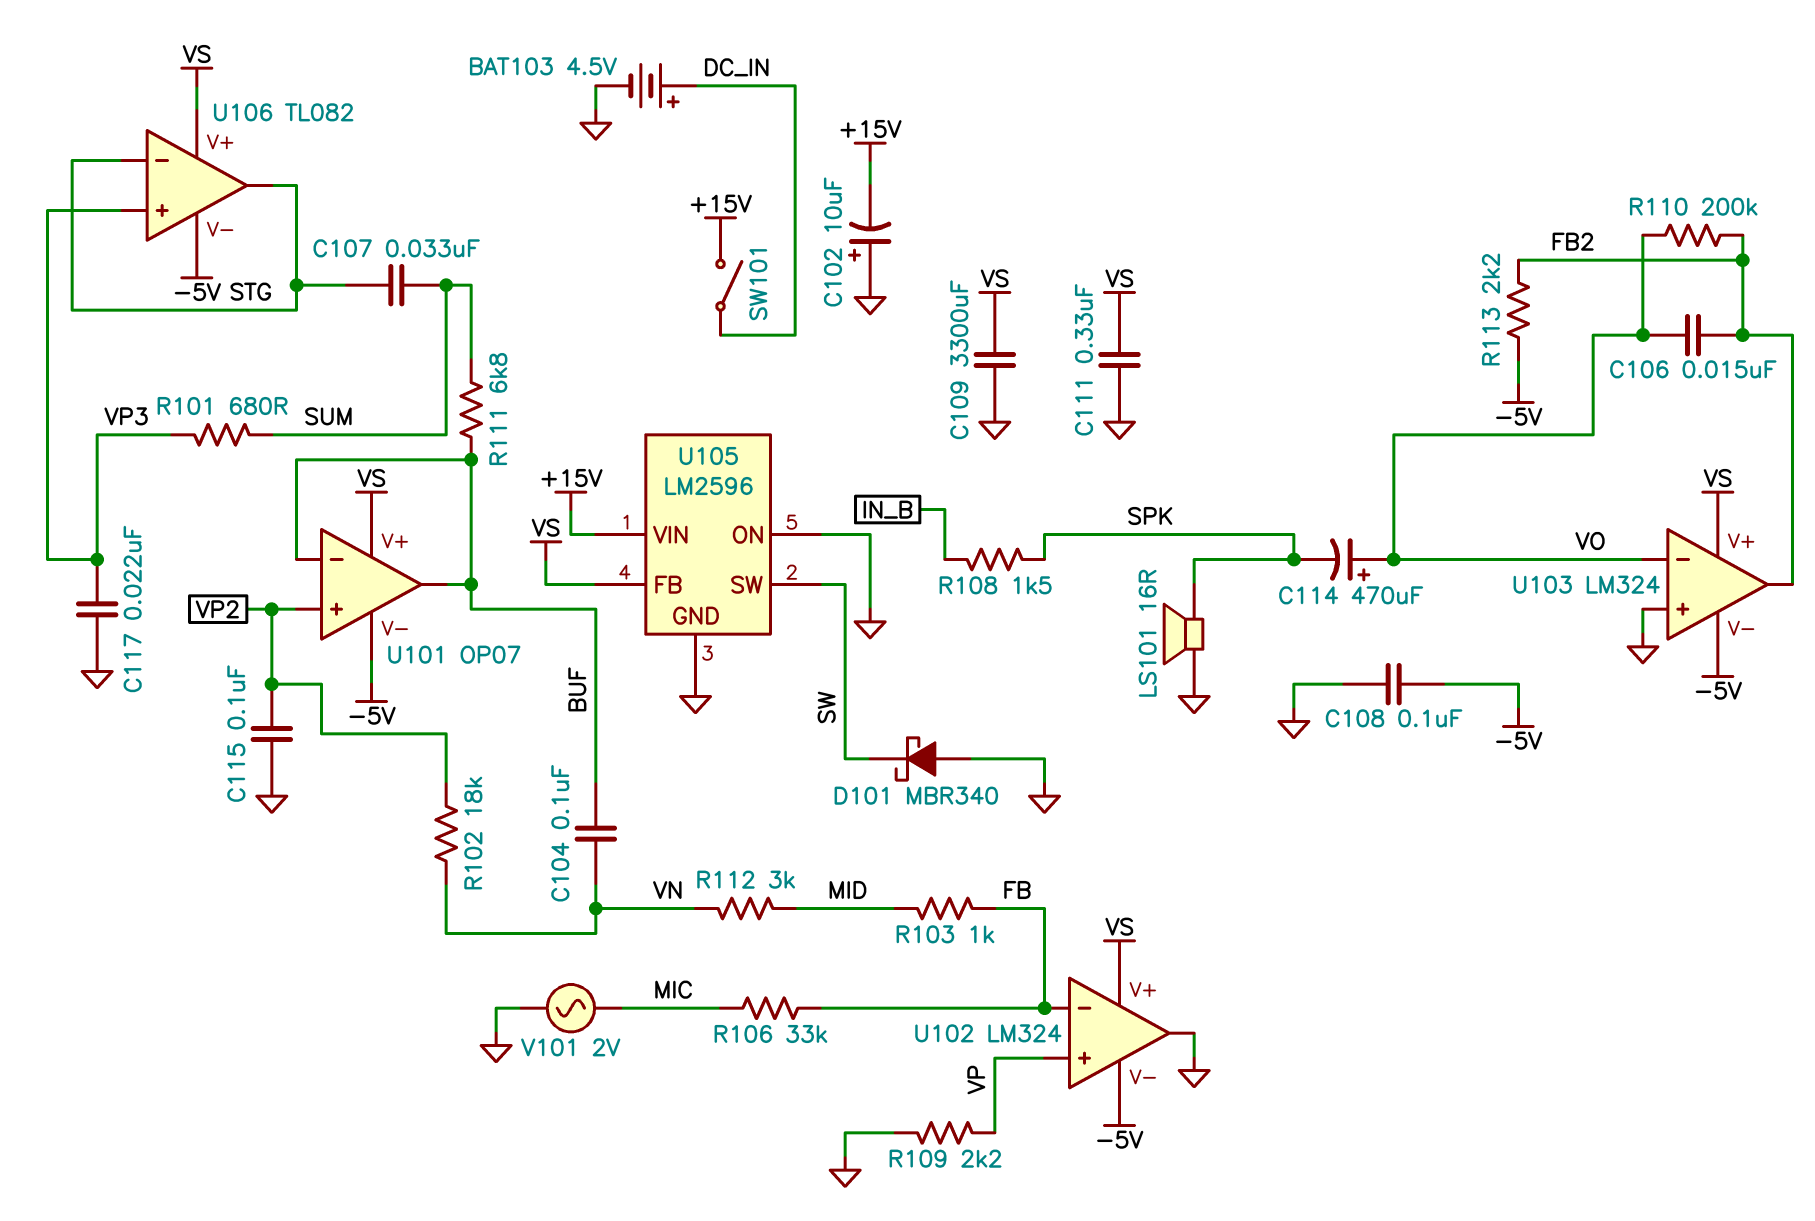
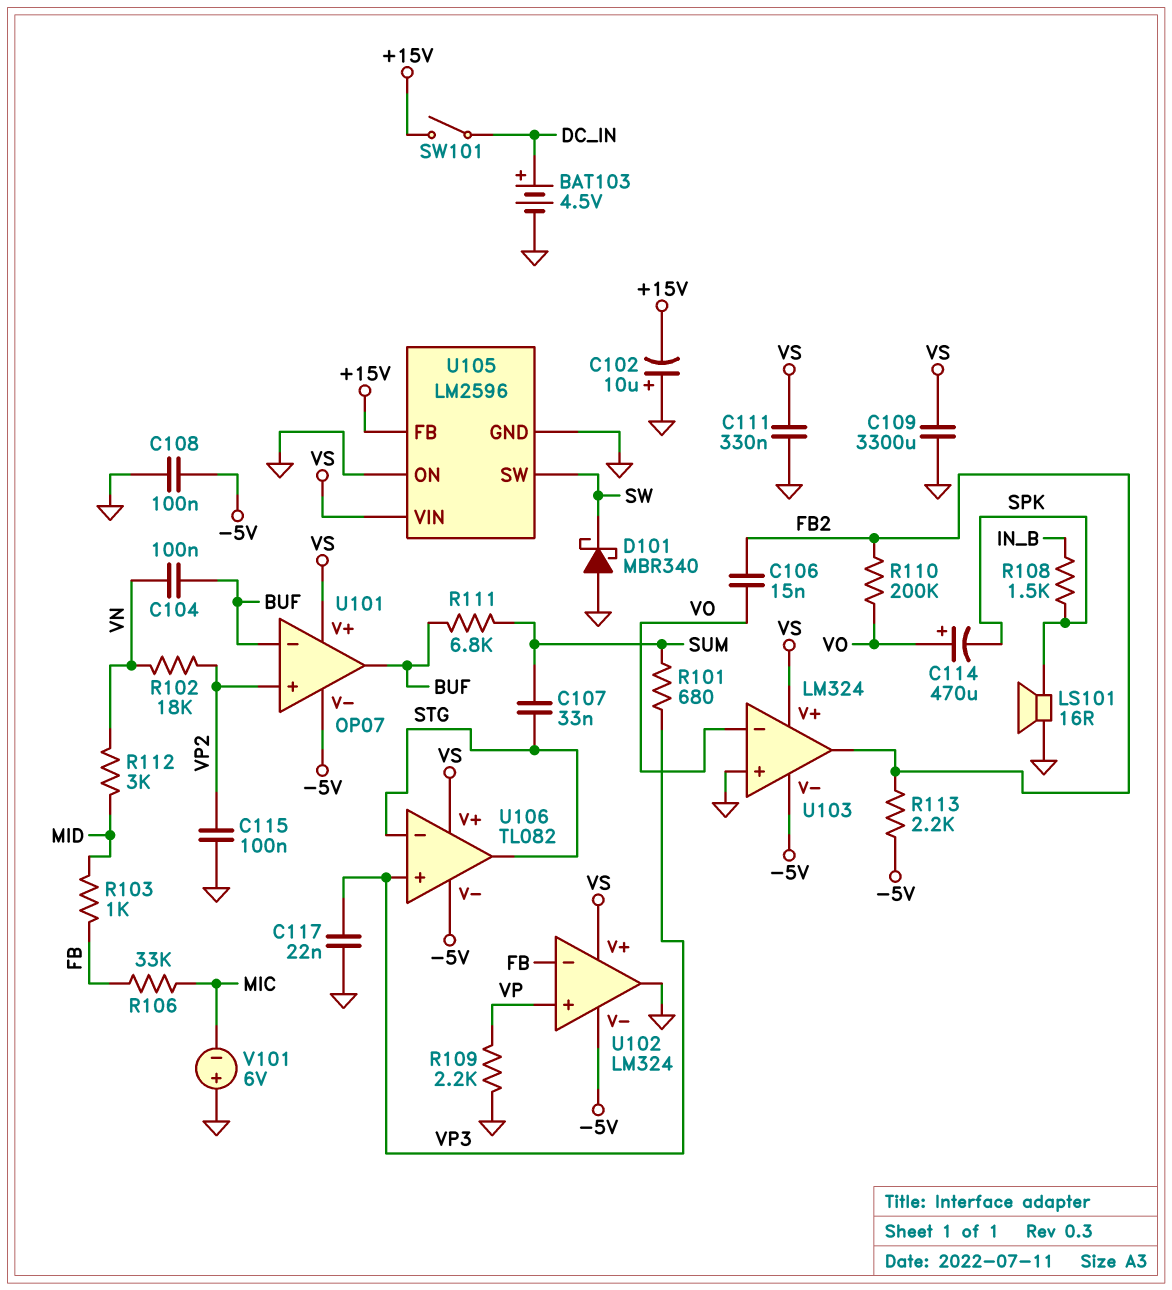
U105 pin FB: VS -> +15V
U105 pin VIN: +15V -> VS
V101: AC 2V (GND, MIC) -> 6V (plus GND, minus MIC)

